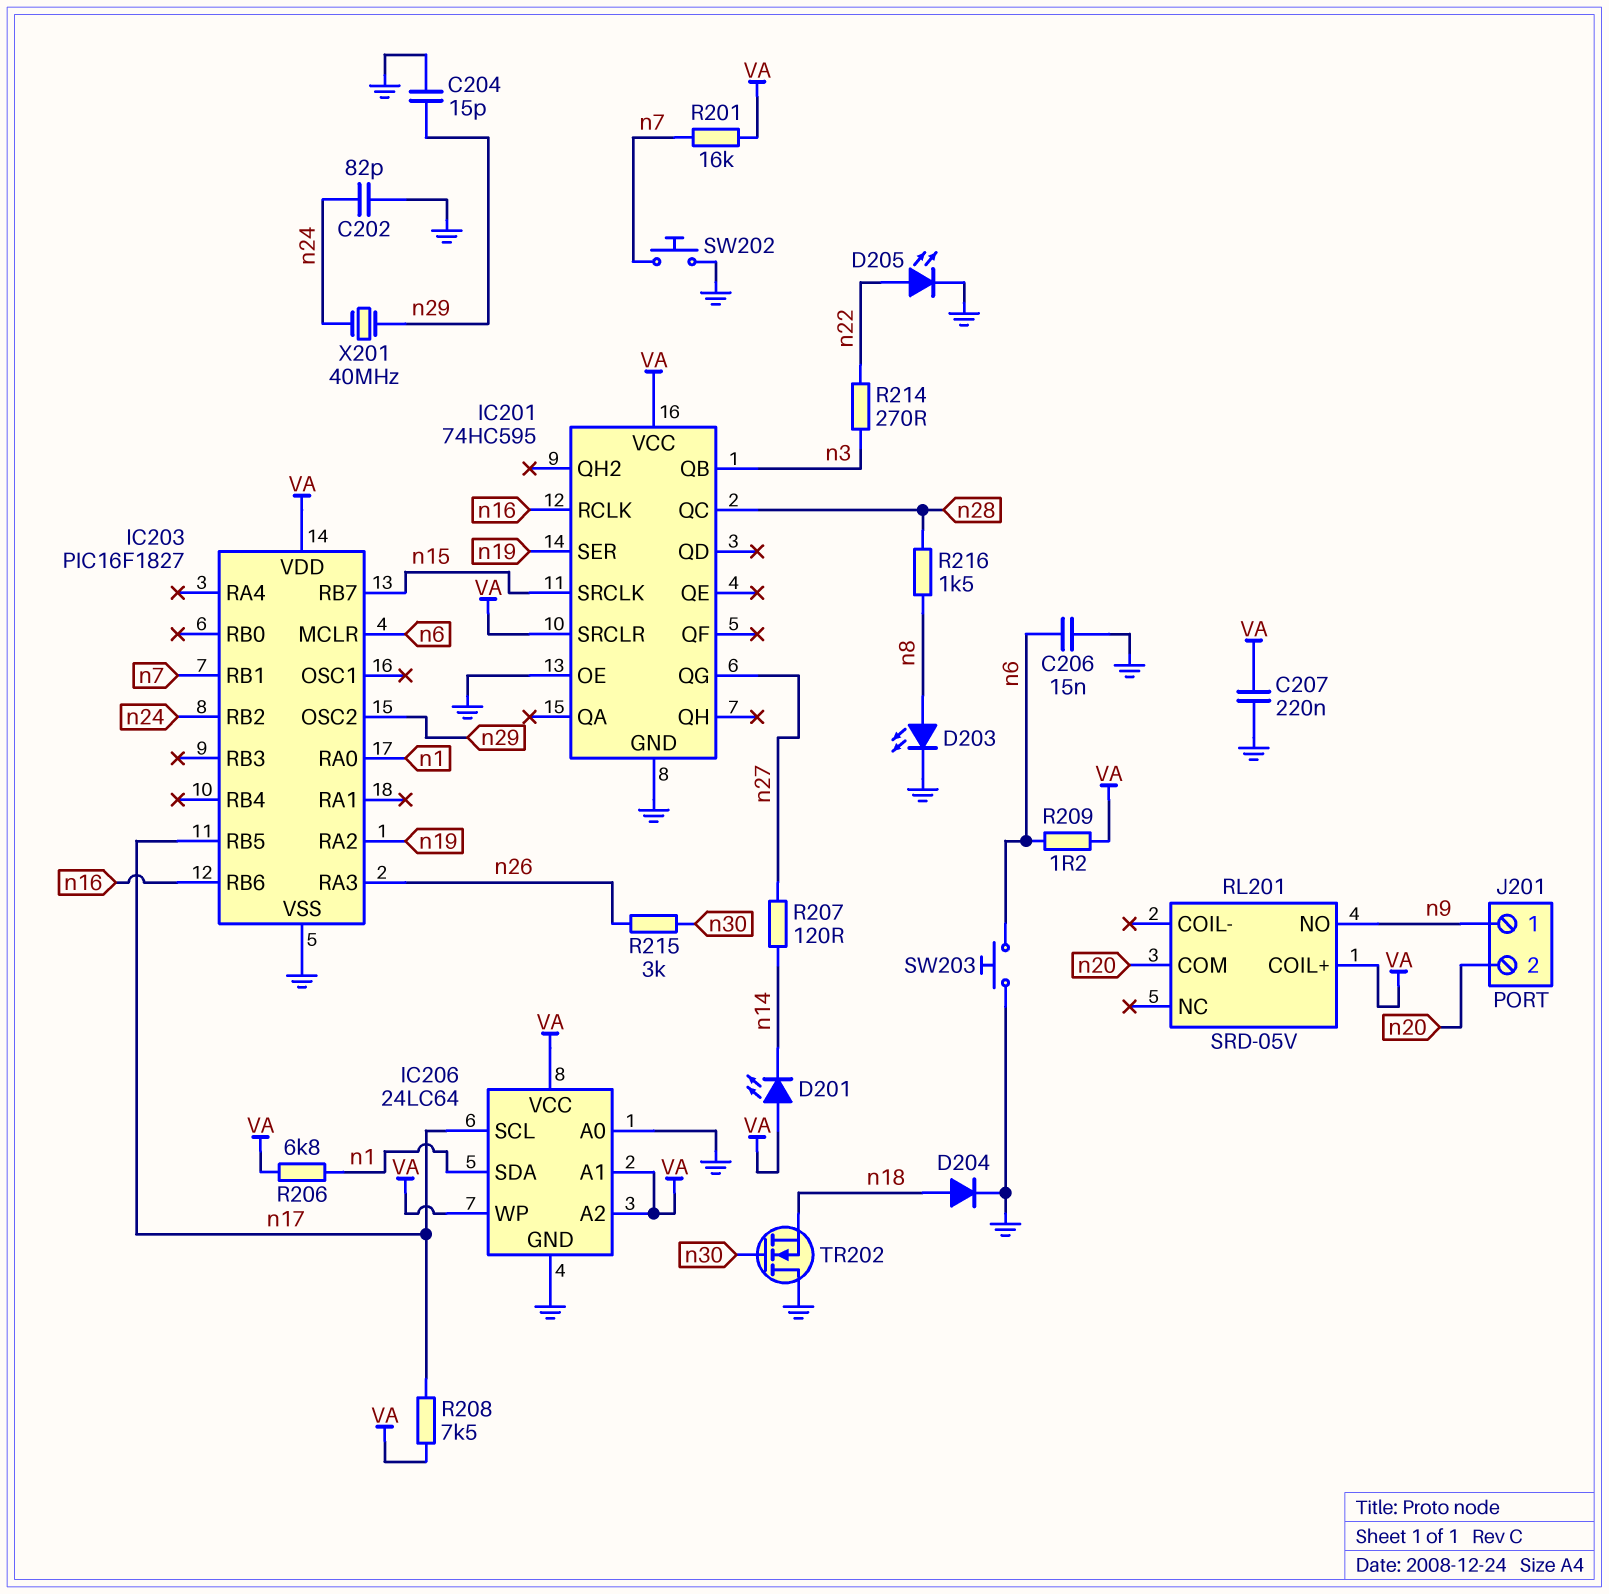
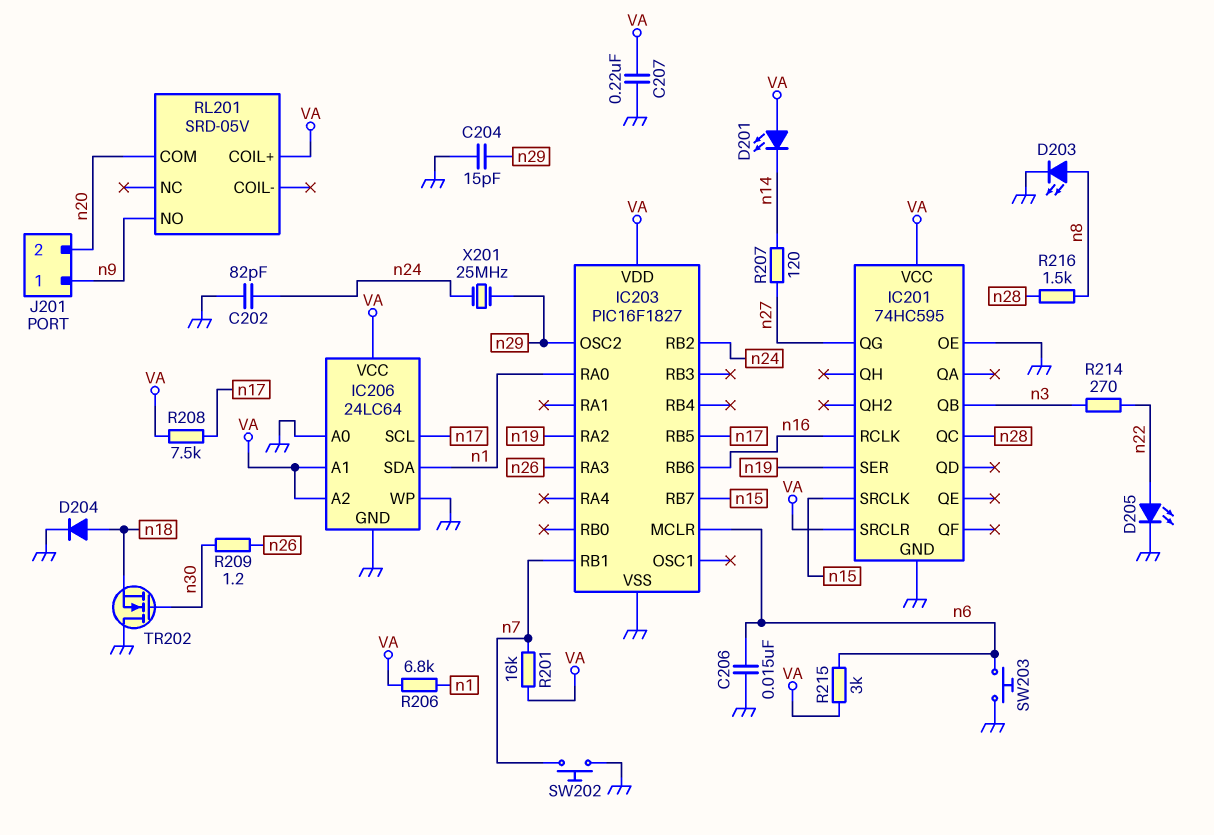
IC206 pin WP: VA -> GND
R209: 1.2 (VA, n6) -> 1.2 (n26, n30)
R215: 3k (n26, n30) -> 3k (VA, n6)
X201: 40MHz (n24, n29) -> 25MHz (n24, n29)

